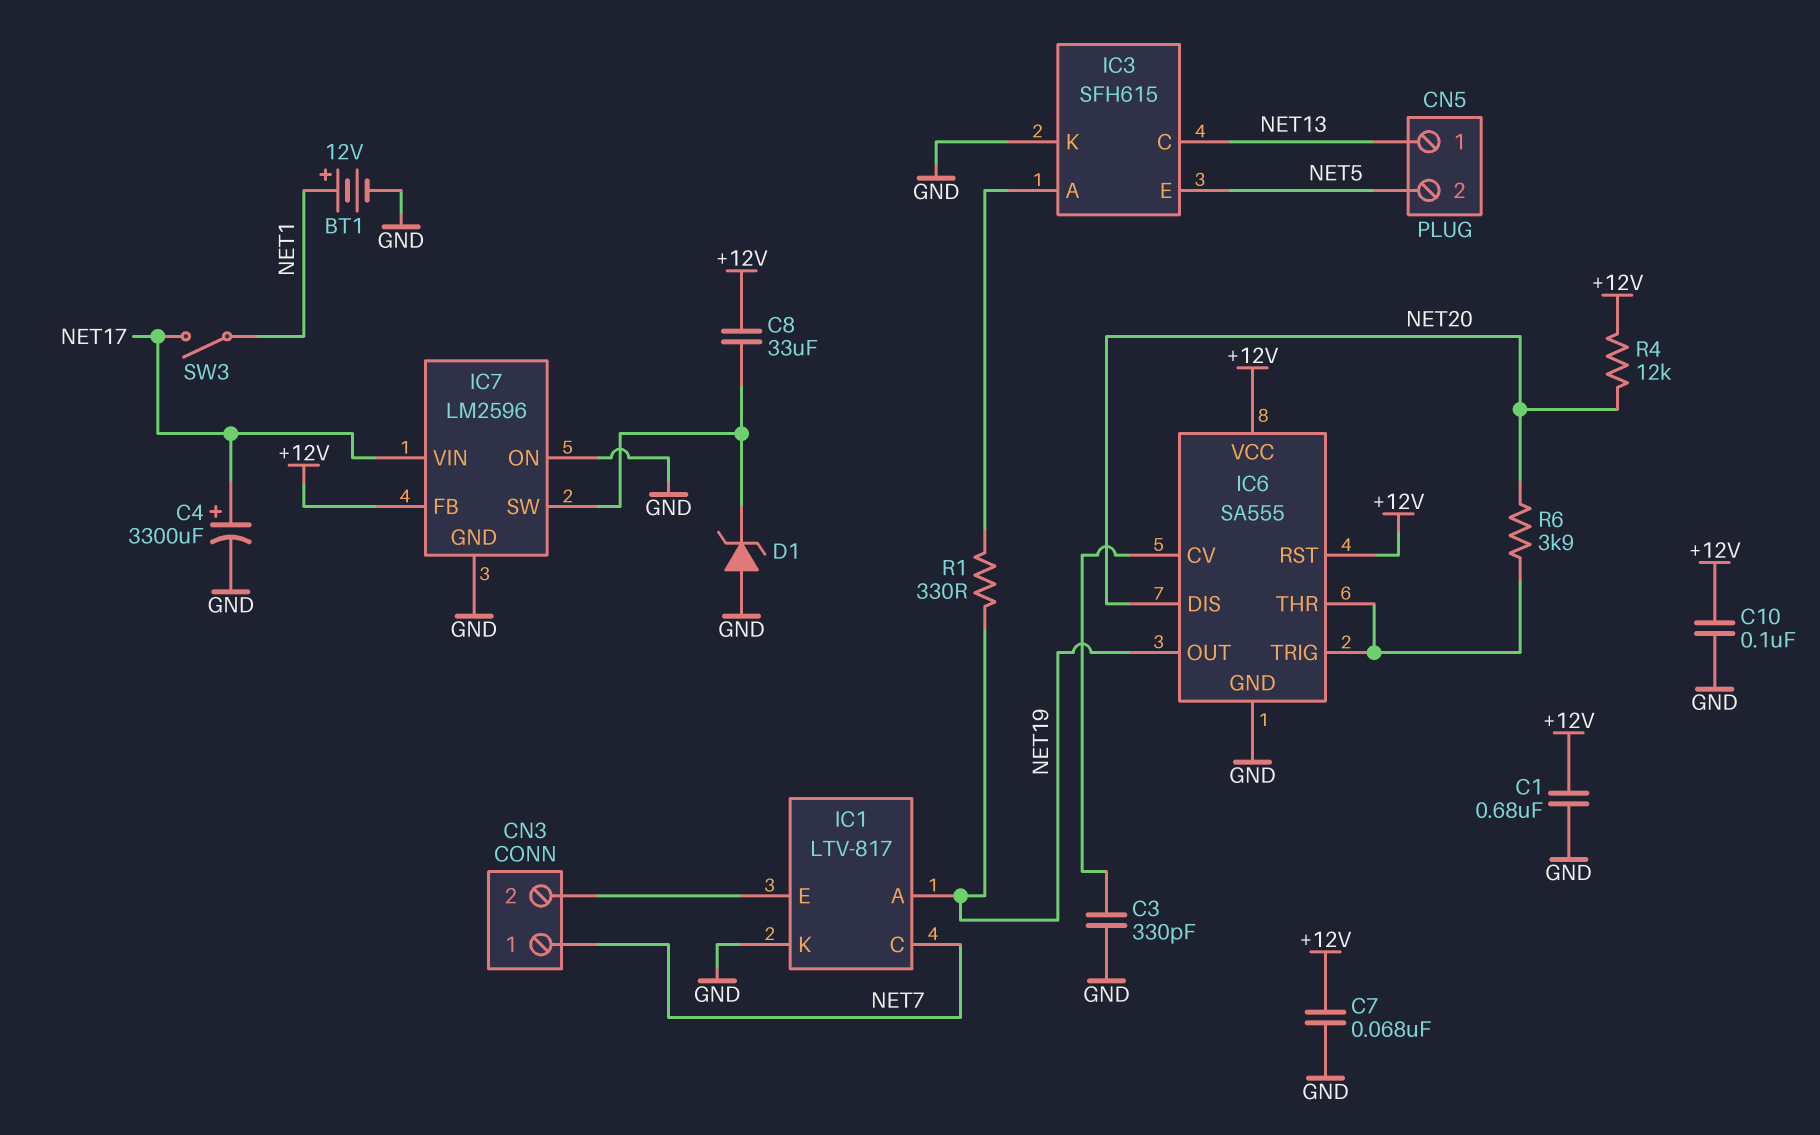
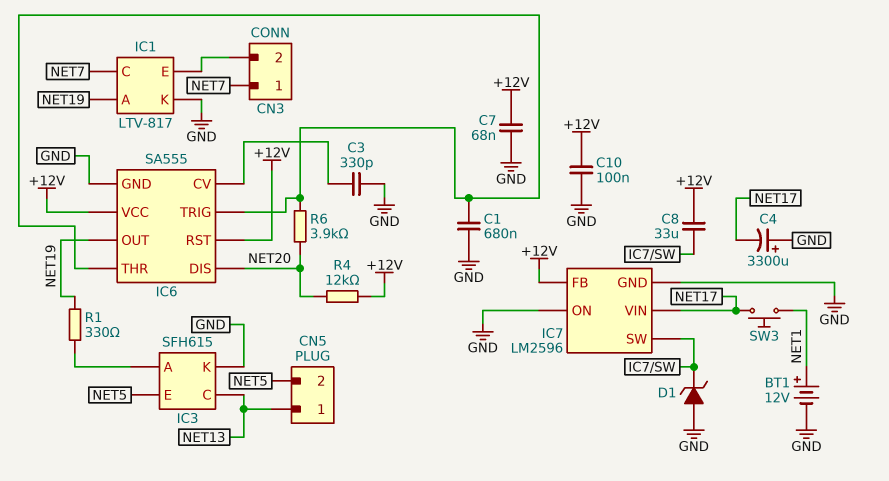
C1: 680nF (+12V, GND) -> 680nF (GND, IC6/THR)
C4: 3300uF (plus NET17, minus GND) -> 3300uF (plus GND, minus NET17)
SW3: switch (NET1, NET17) -> button (NET1, NET17)

